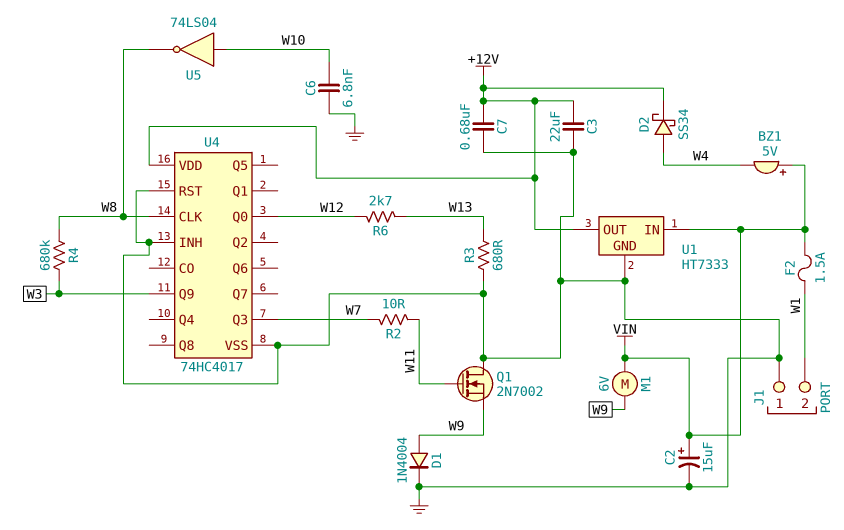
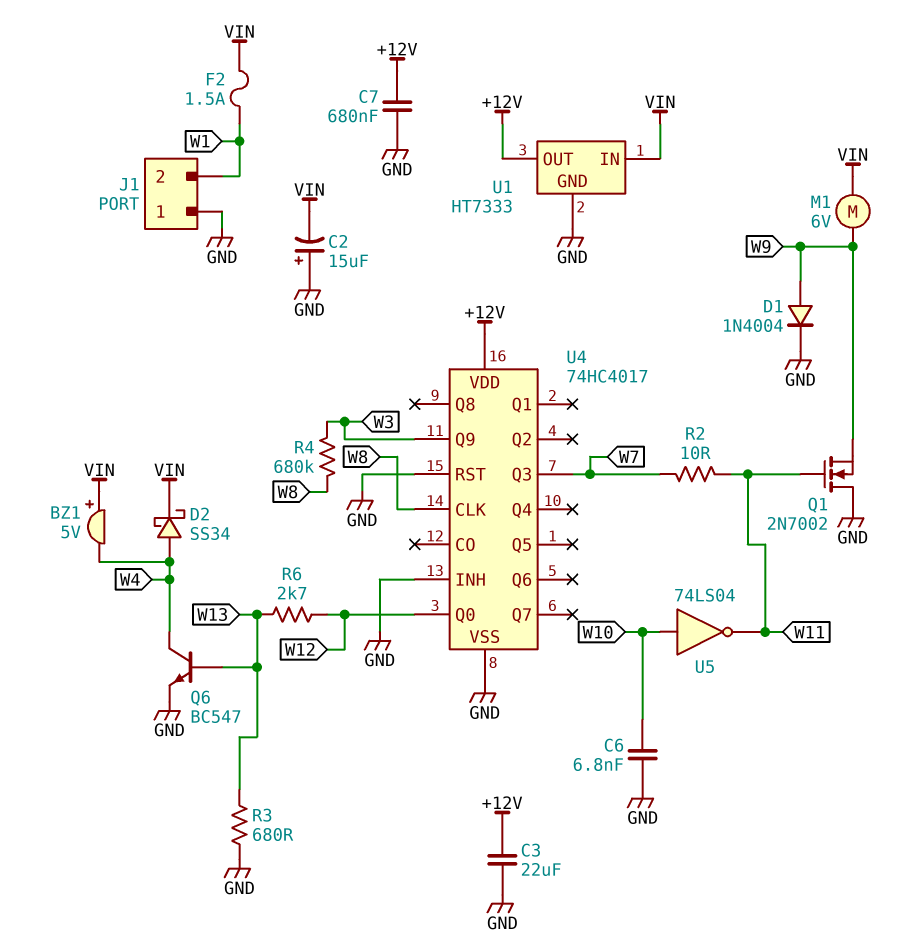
C2: 15uF (plus VIN, minus GND) -> 15uF (plus GND, minus VIN)
D2: schottky SS34 (A W4, K +12V) -> schottky SS34 (A W4, K VIN)
Q6: none -> NPN BC547 (B W13, C W4, E GND)
U5: NOT 74LS04 (in W10, out W8) -> NOT 74LS04 (in W10, out W11)

